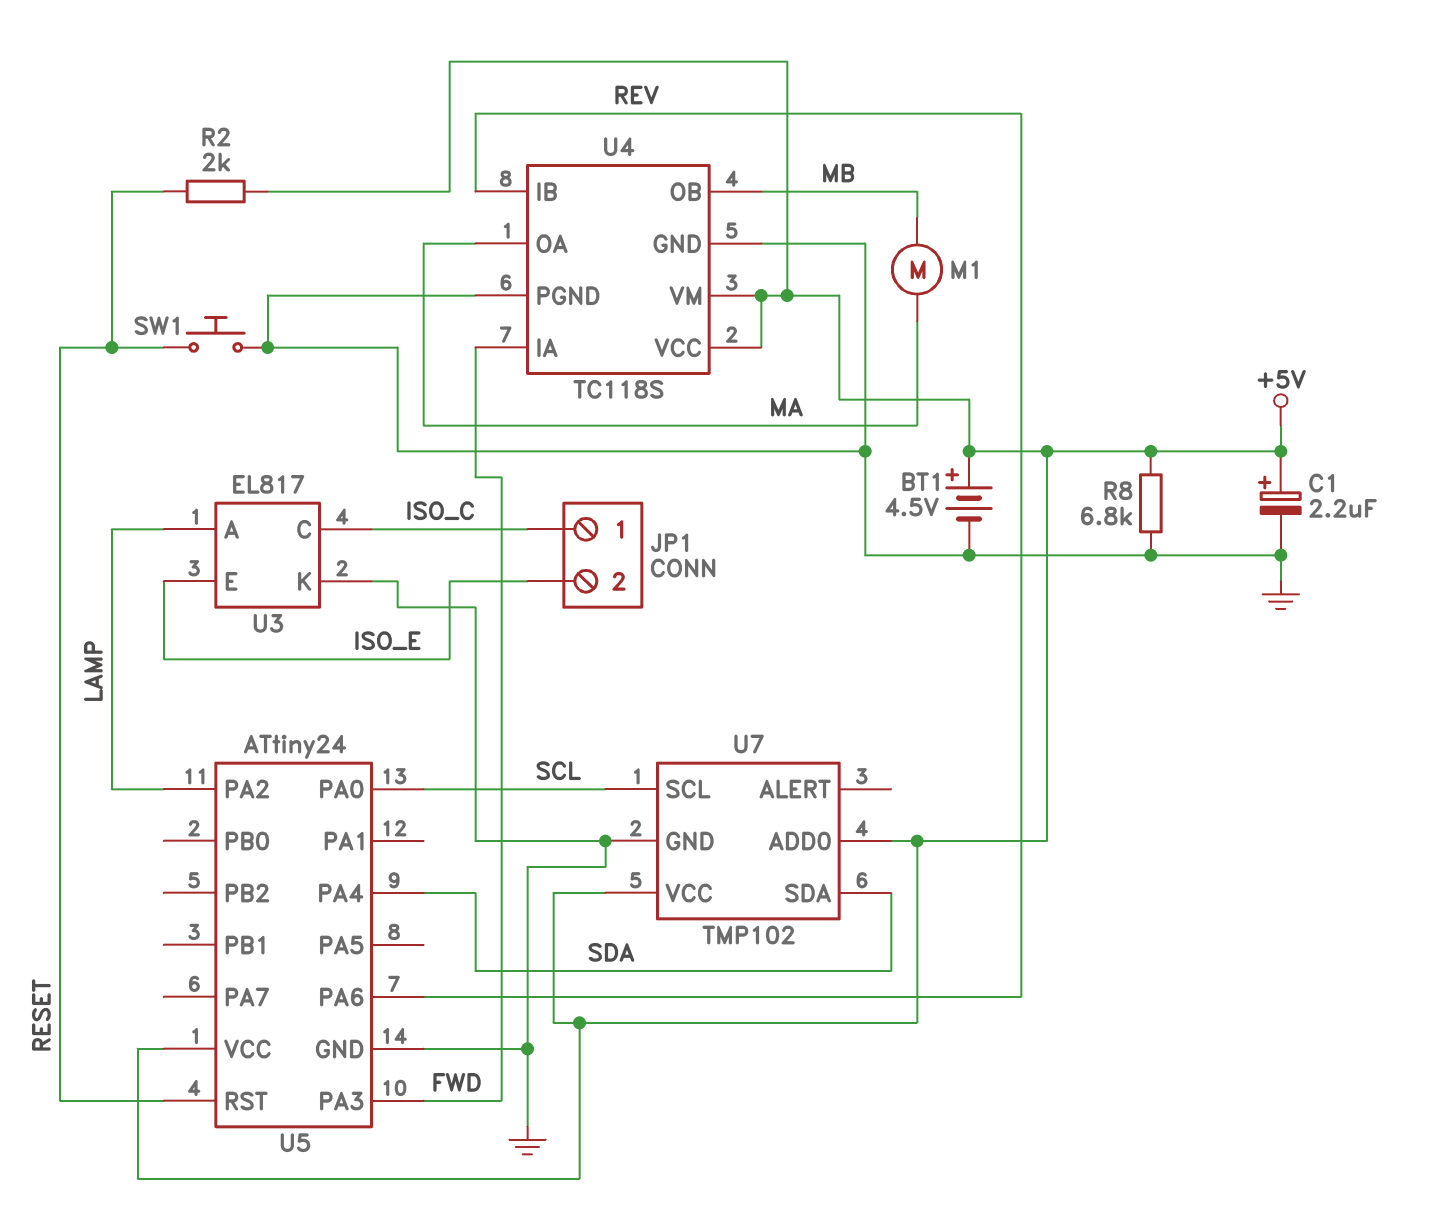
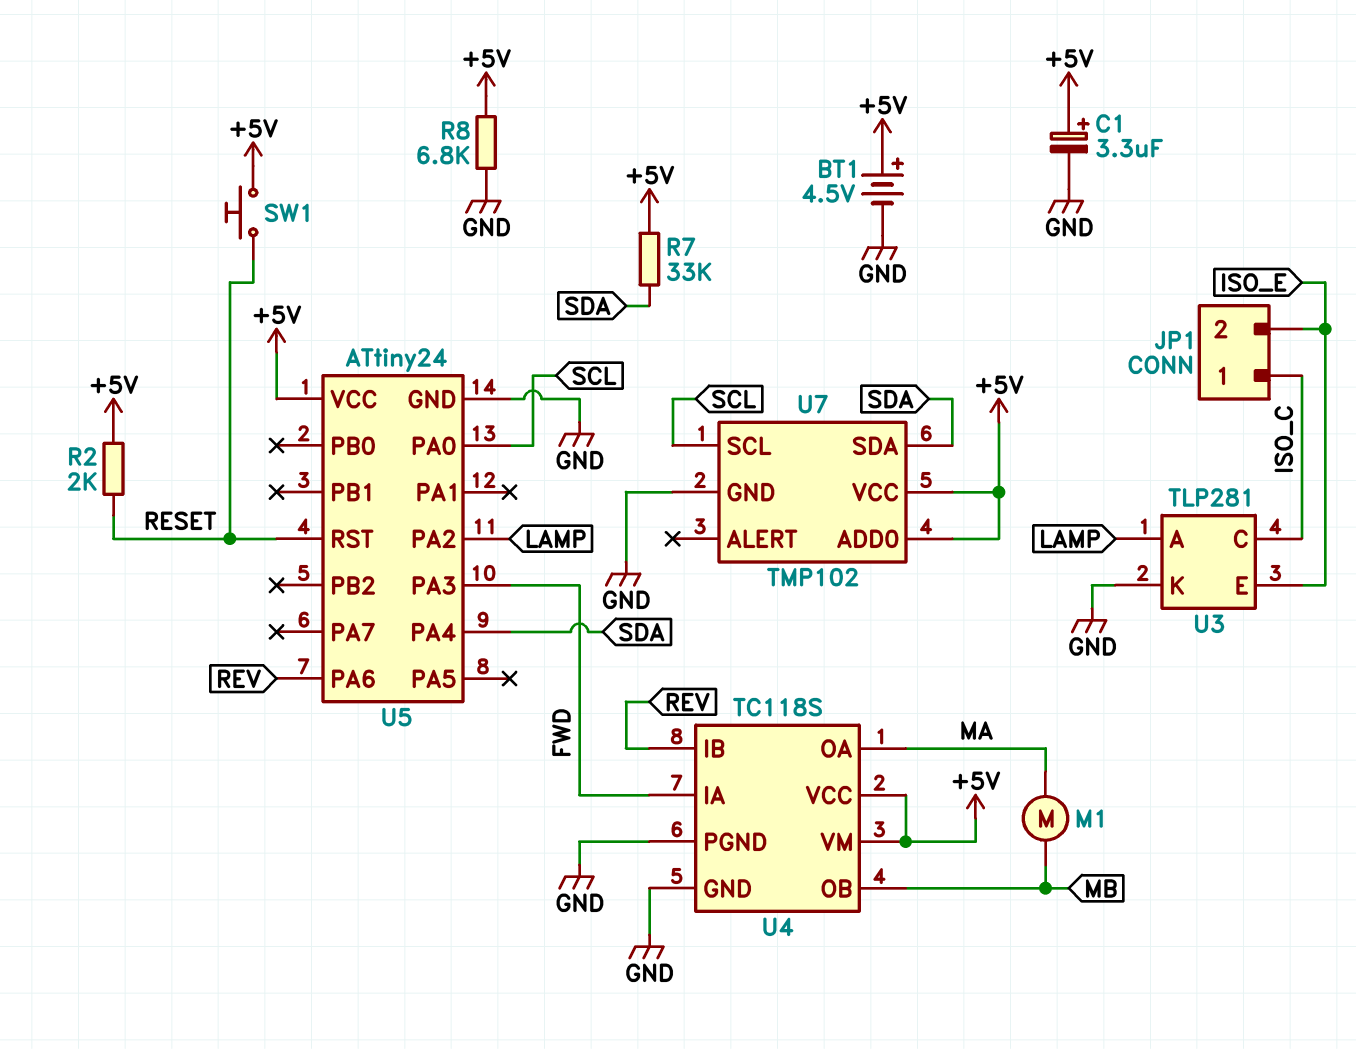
C1: 2.2uF (plus +5V, minus GND) -> 3.3uF (plus +5V, minus GND)
R7: none -> 33k (+5V, SDA)
SW1: button (GND, RESET) -> button (+5V, RESET)
U3: EL817 -> TLP281

